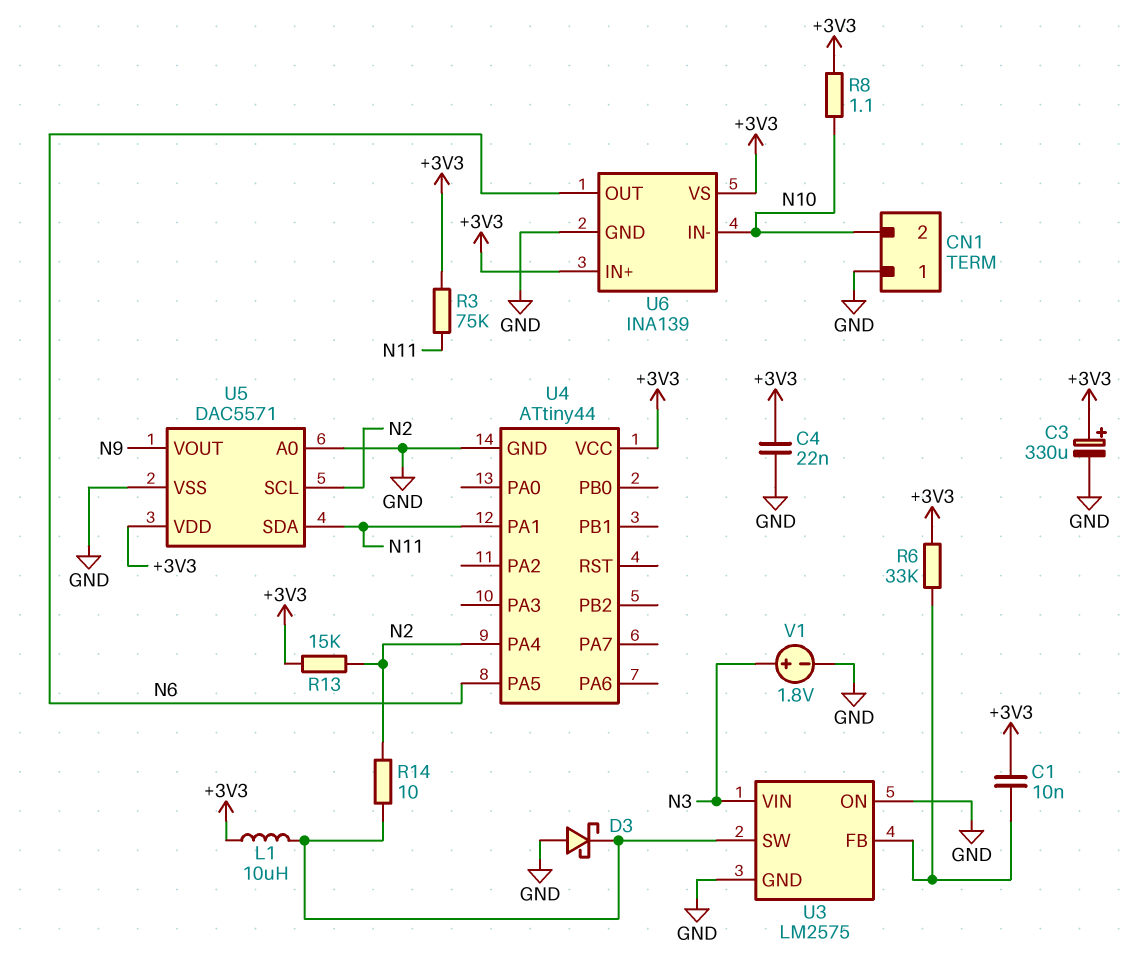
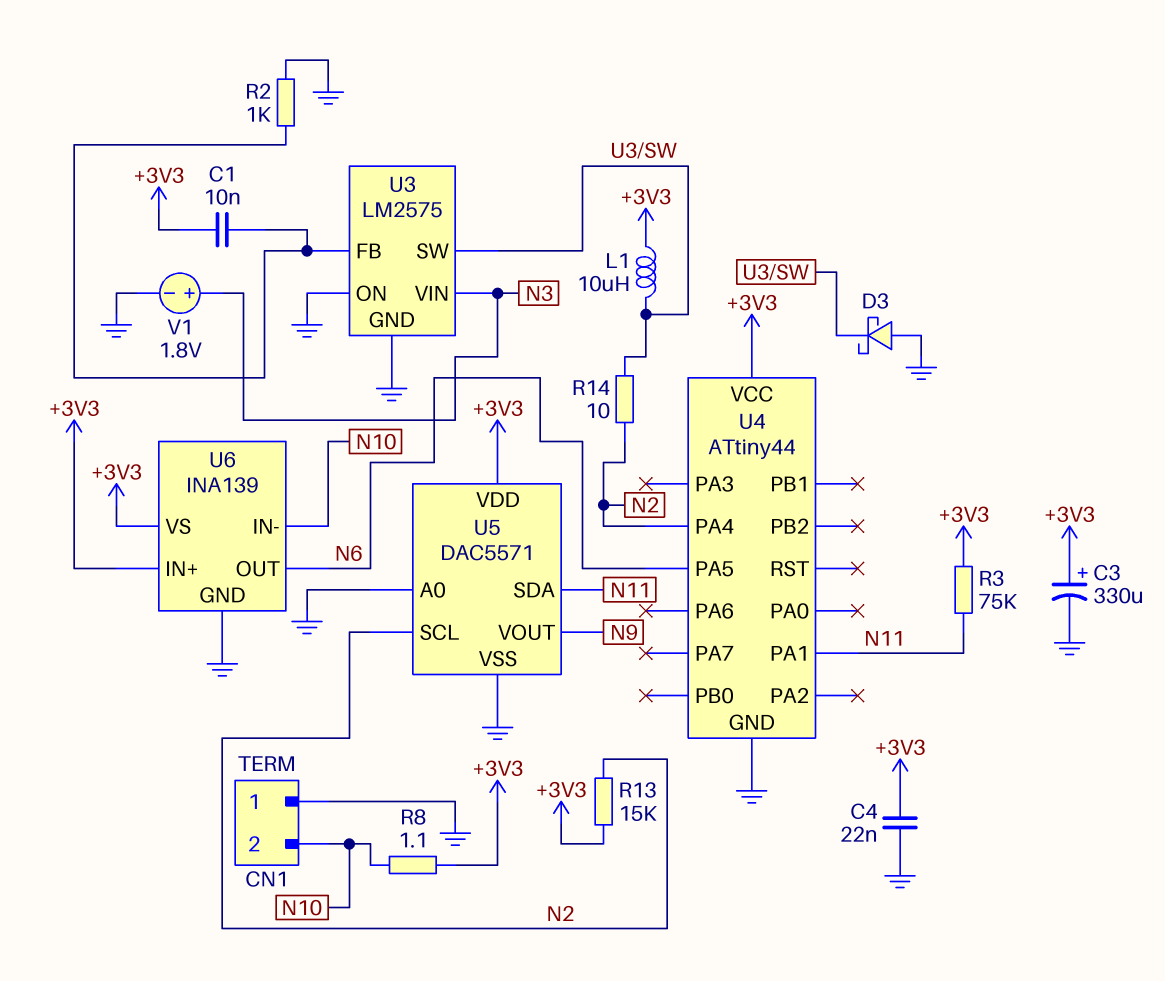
R2: none -> 1k (GND, U3/FB)
R6: 33k (+3V3, U3/FB) -> none

